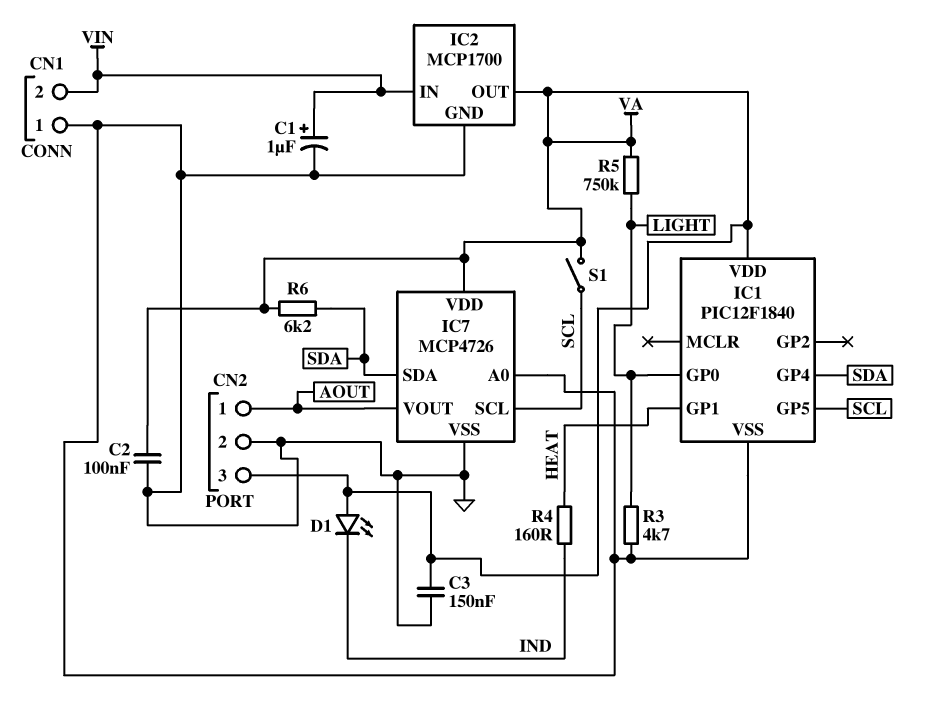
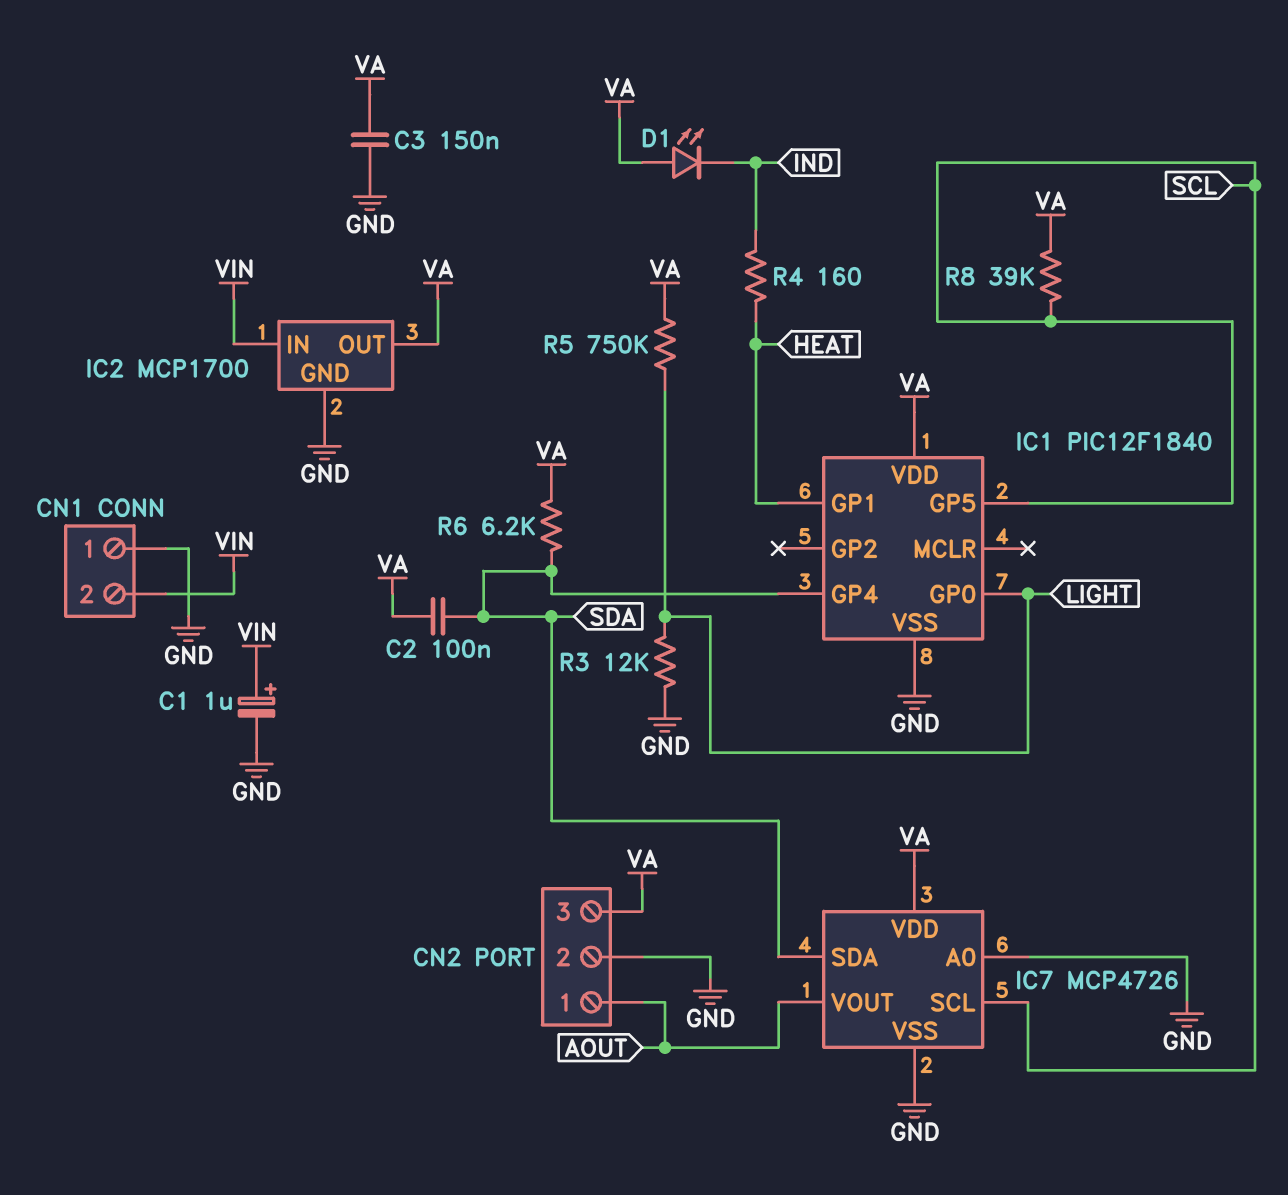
C2: 100nF (GND, VA) -> 100nF (SDA, VA)
R3: 4.7k (GND, LIGHT) -> 12k (GND, LIGHT)
R8: none -> 39k (SCL, VA)
S1: switch (SCL, VA) -> none

